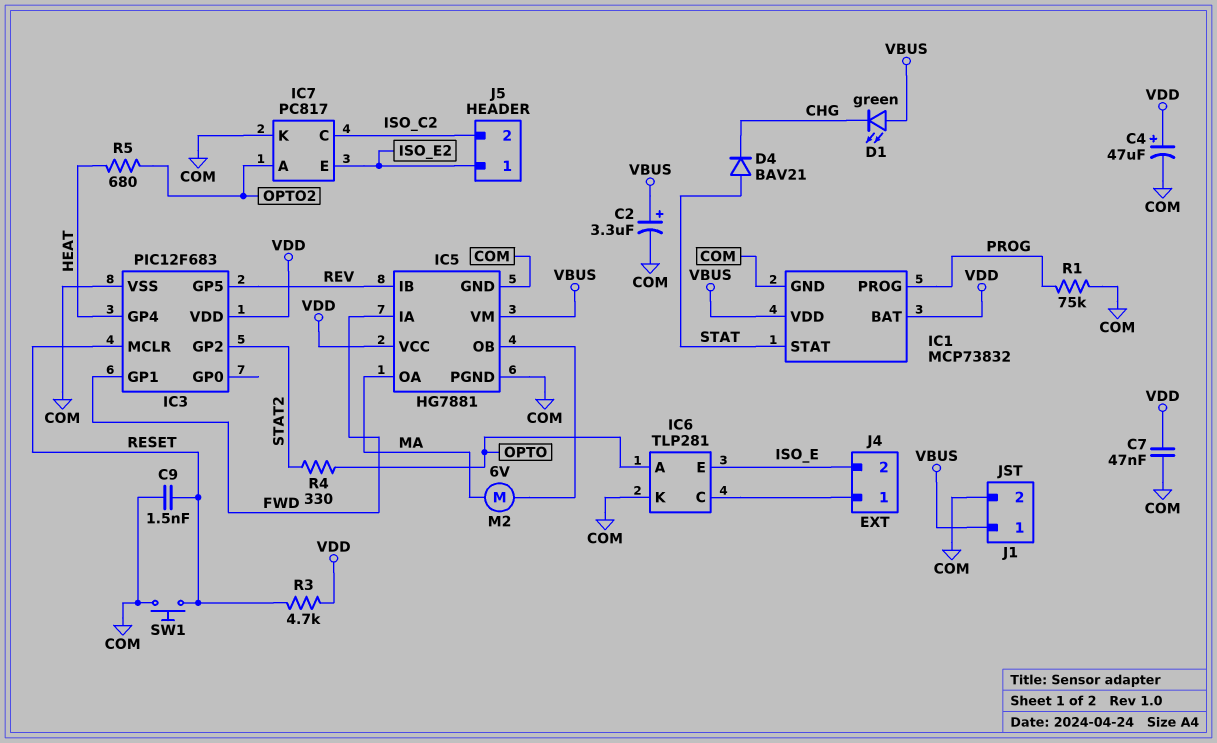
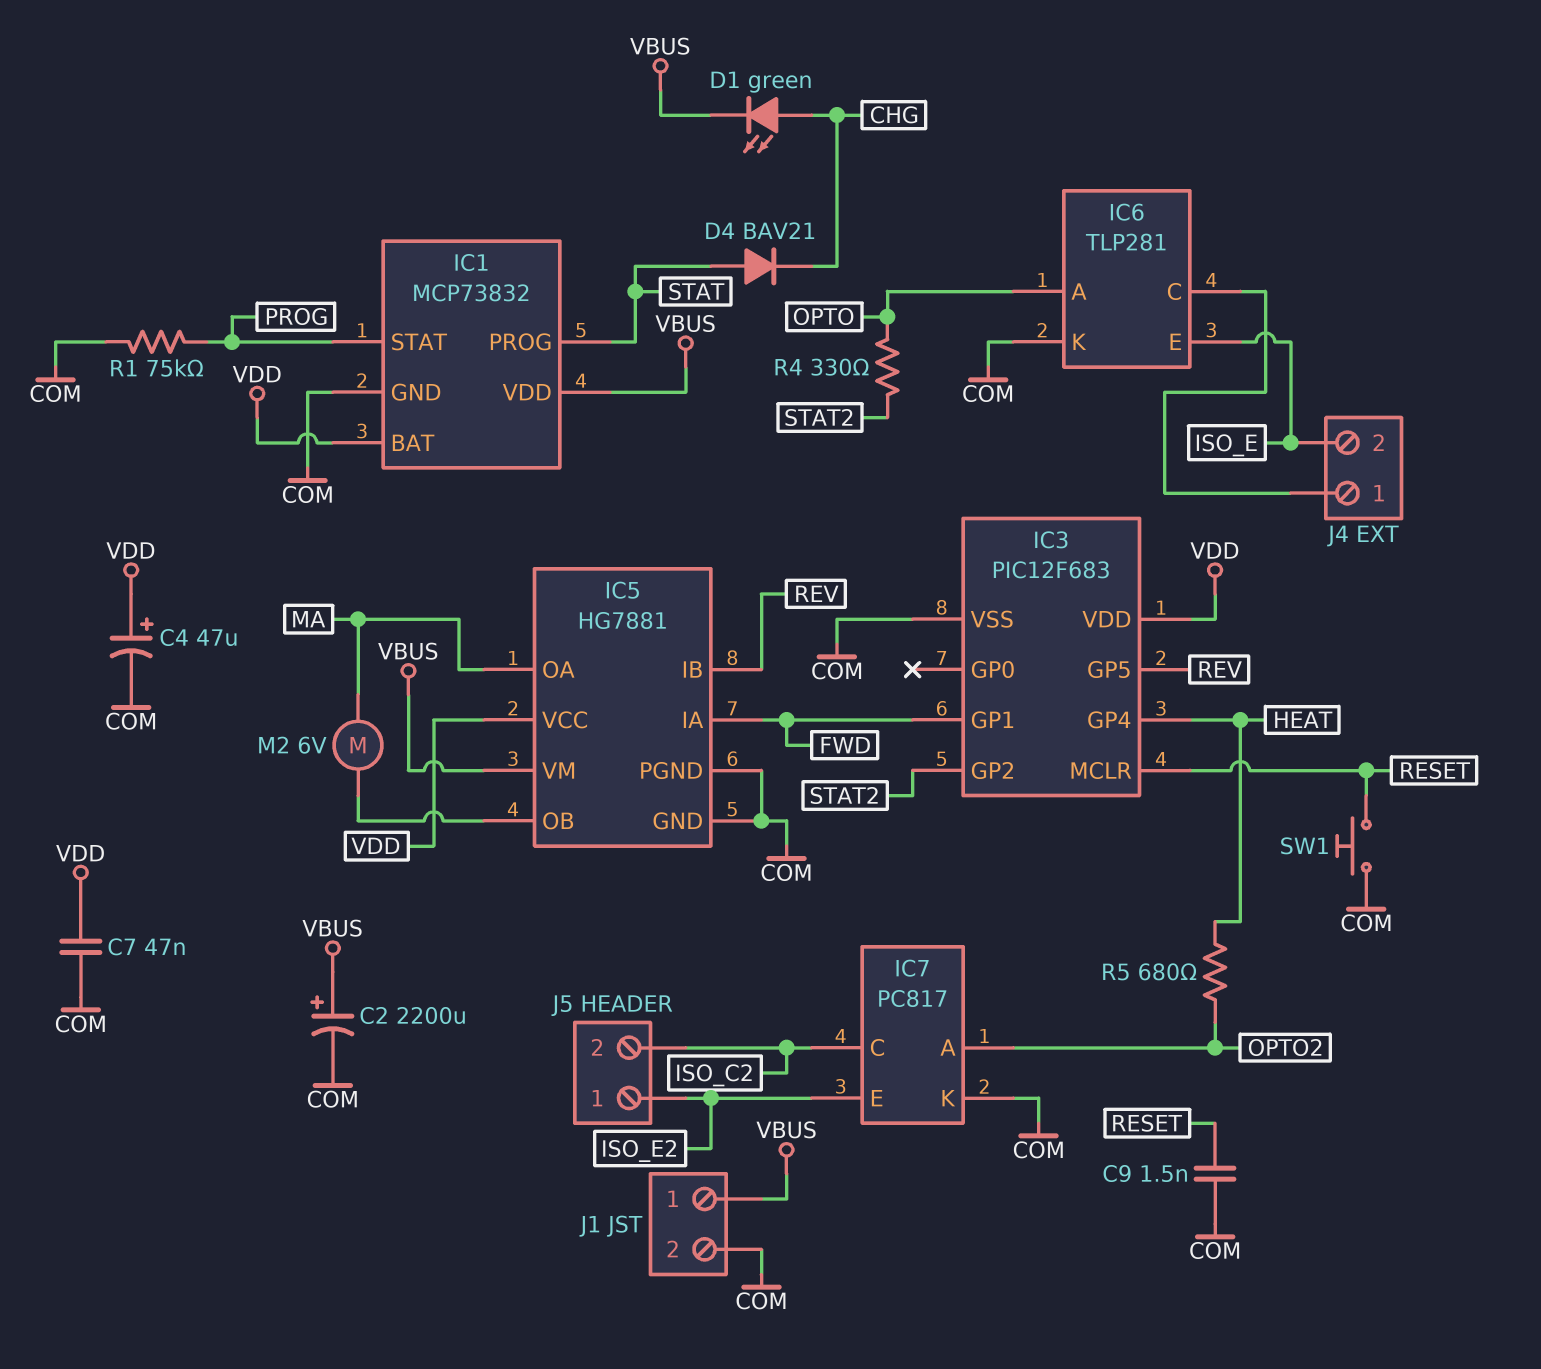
C2: 3.3uF (plus VBUS, minus COM) -> 2200uF (plus VBUS, minus COM)
D1: LED green (A VBUS, K CHG) -> LED green (A CHG, K VBUS)
IC1 pin PROG: PROG -> STAT
IC1 pin STAT: STAT -> PROG
R3: 4.7k (RESET, VDD) -> none

